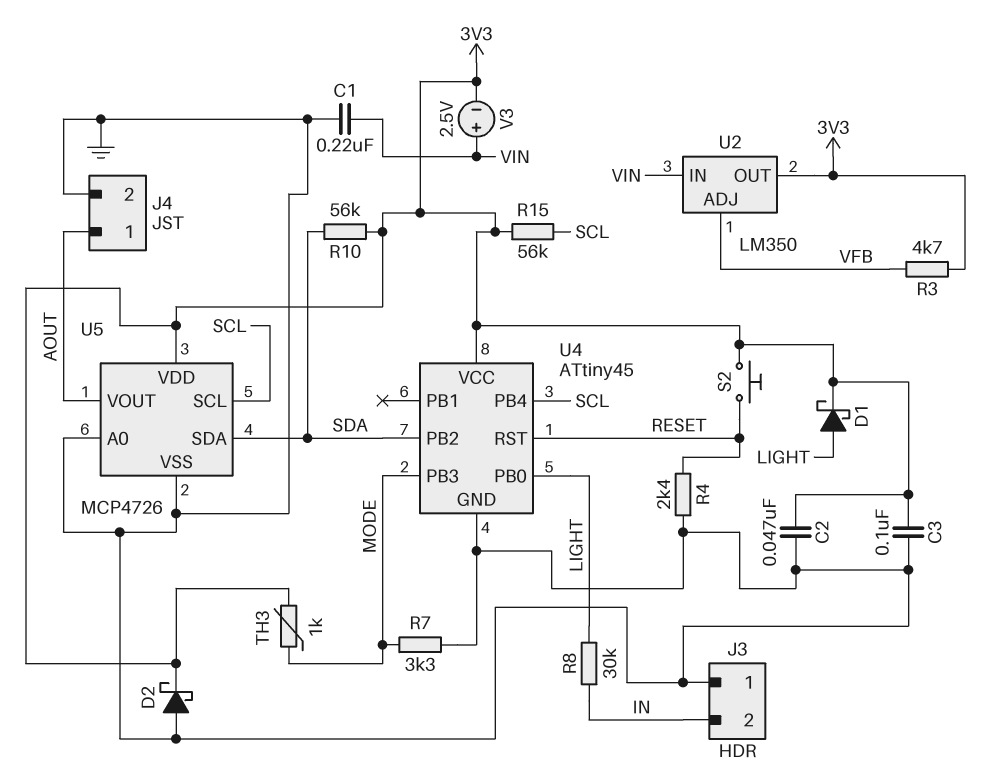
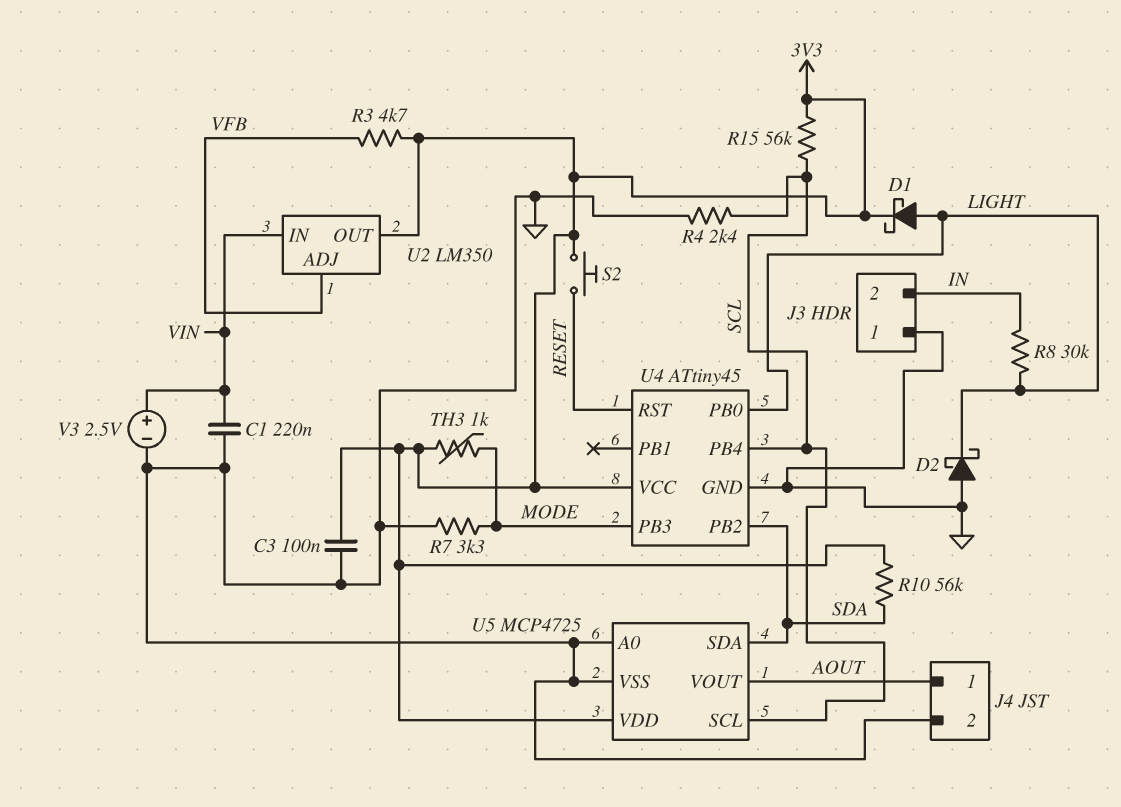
C2: 47nF (3V3, GND) -> none
D2: schottky (A GND, K 3V3) -> schottky (A GND, K LIGHT)
R4: 2.4k (GND, RESET) -> 2.4k (GND, SCL)
U5: MCP4726 -> MCP4725
V3: 2.5V (plus VIN, minus 3V3) -> 2.5V (plus VIN, minus GND)

